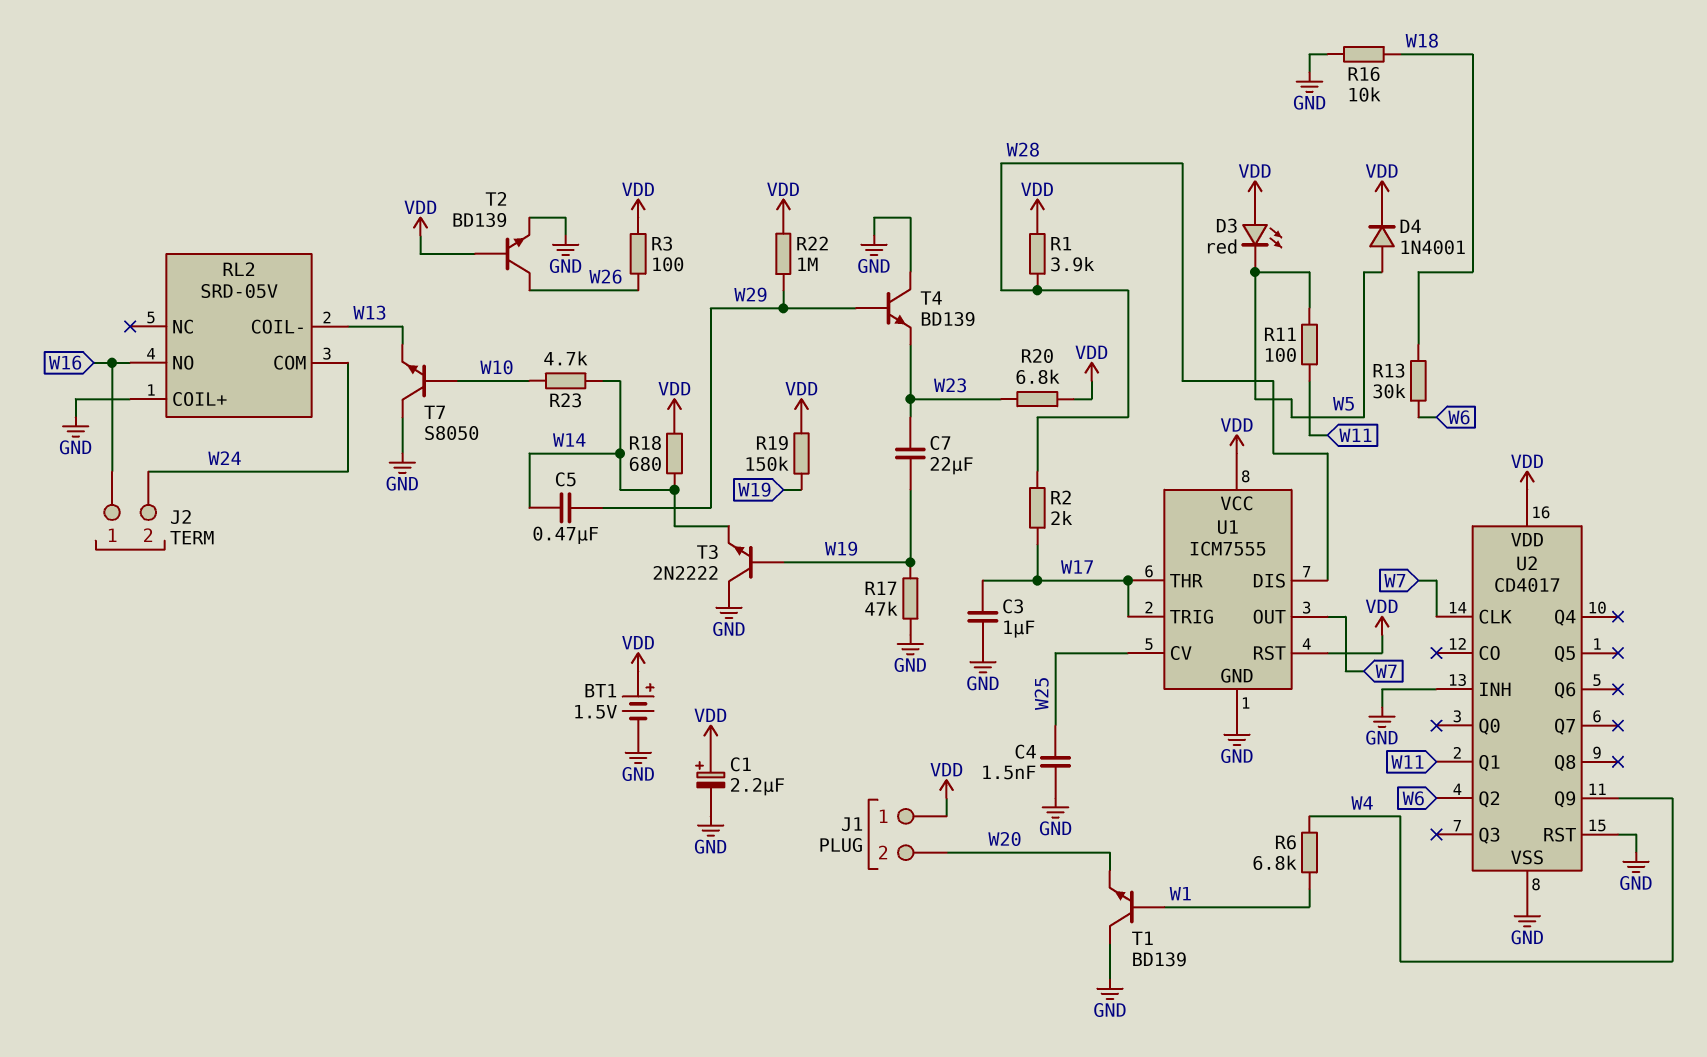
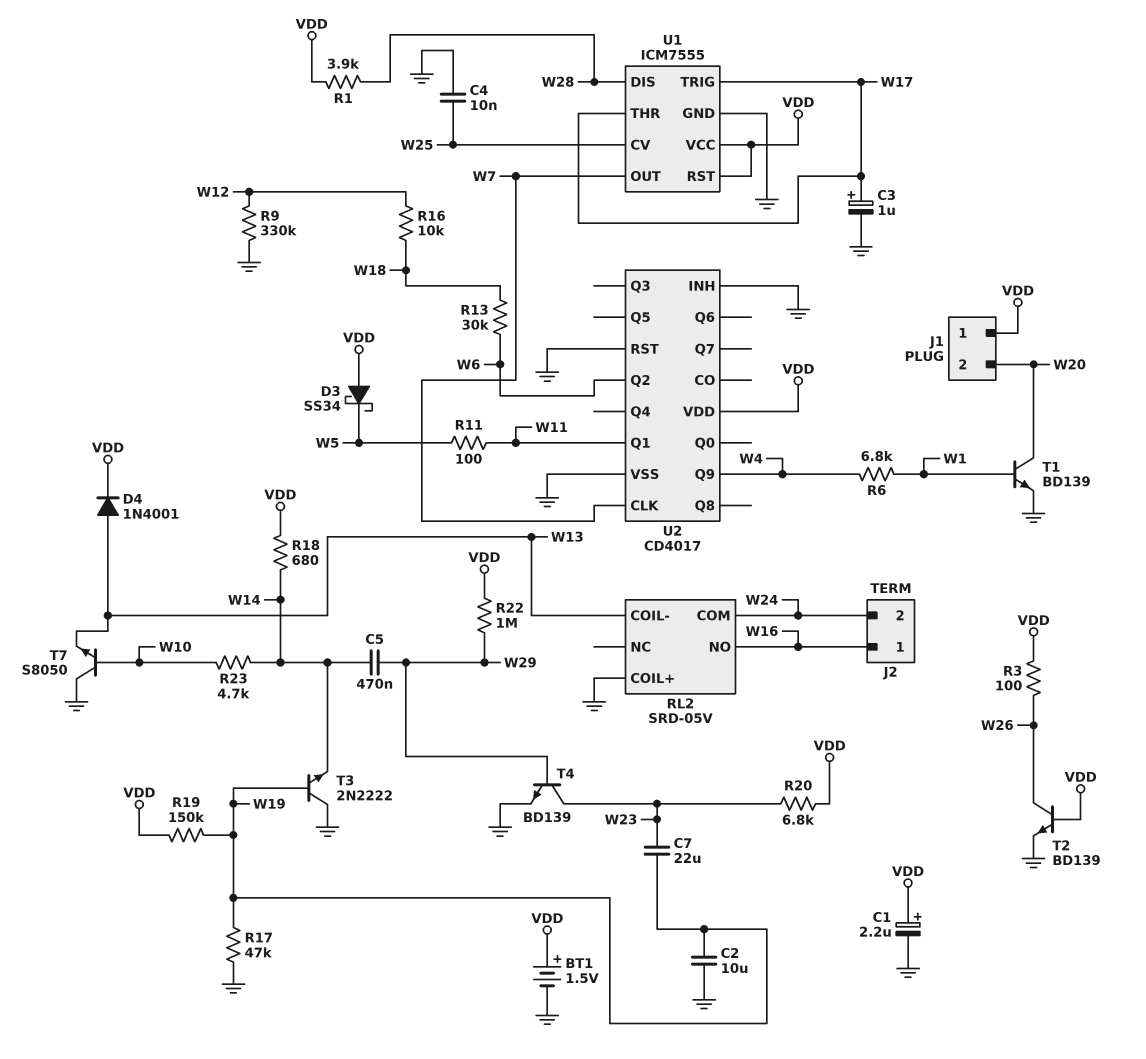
C2: none -> 10uF (GND, W19)
C3: 1uF (GND, W17) -> 1uF (plus W17, minus GND)
C4: 1.5nF (GND, W25) -> 10nF (GND, W25)
D3: LED red (A VDD, K W5) -> schottky SS34 (A VDD, K W5)
D4: diode 1N4001 (A W5, K VDD) -> diode 1N4001 (A W13, K VDD)
R2: 2k (W17, W28) -> none
R9: none -> 330k (GND, W12)
R16: 10k (GND, W18) -> 10k (W12, W18)
T1: NPN BD139 (B W1, C GND, E W20) -> NPN BD139 (B W1, C W20, E GND)
T4: NPN BD139 (B W29, C GND, E W23) -> NPN BD139 (B W29, C W23, E GND)

